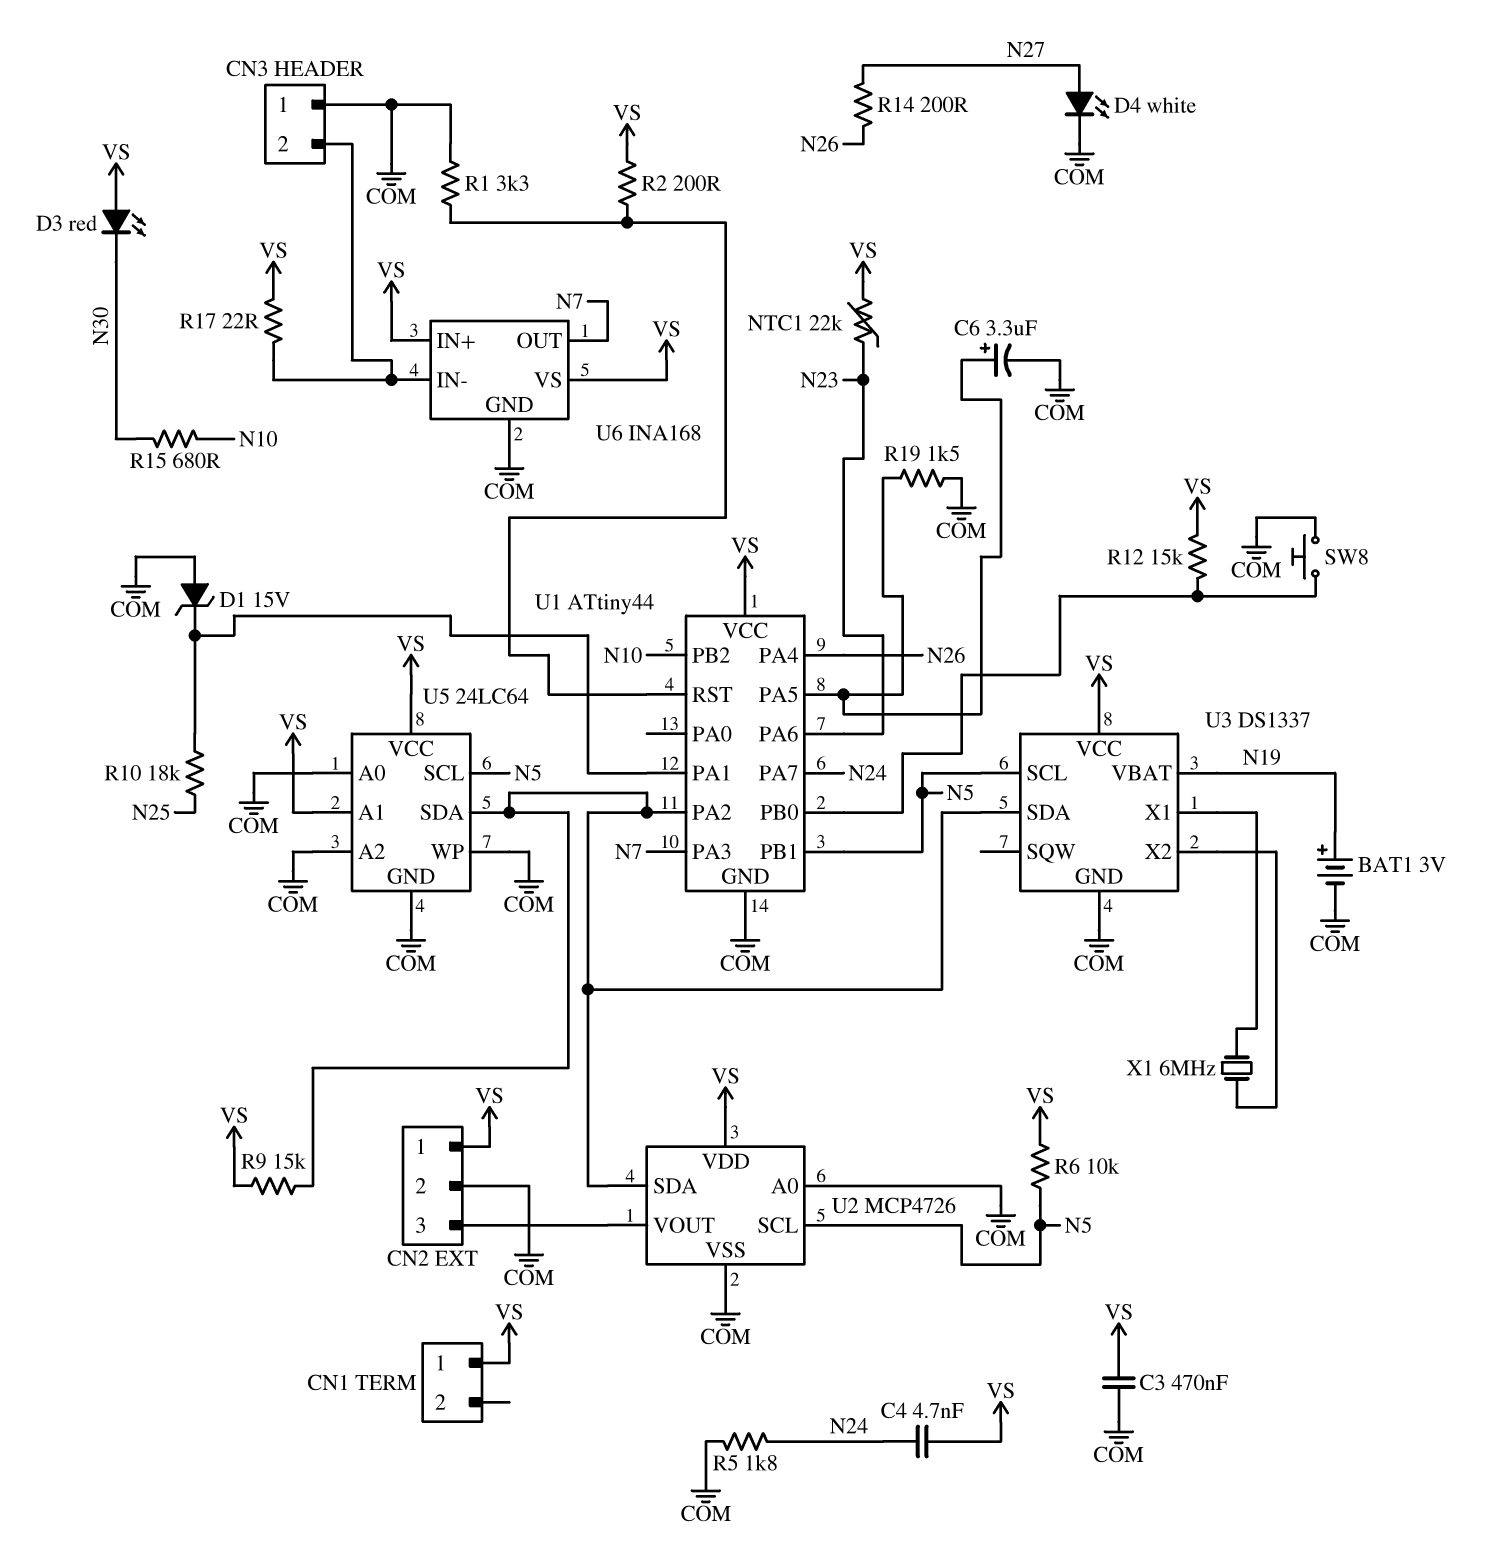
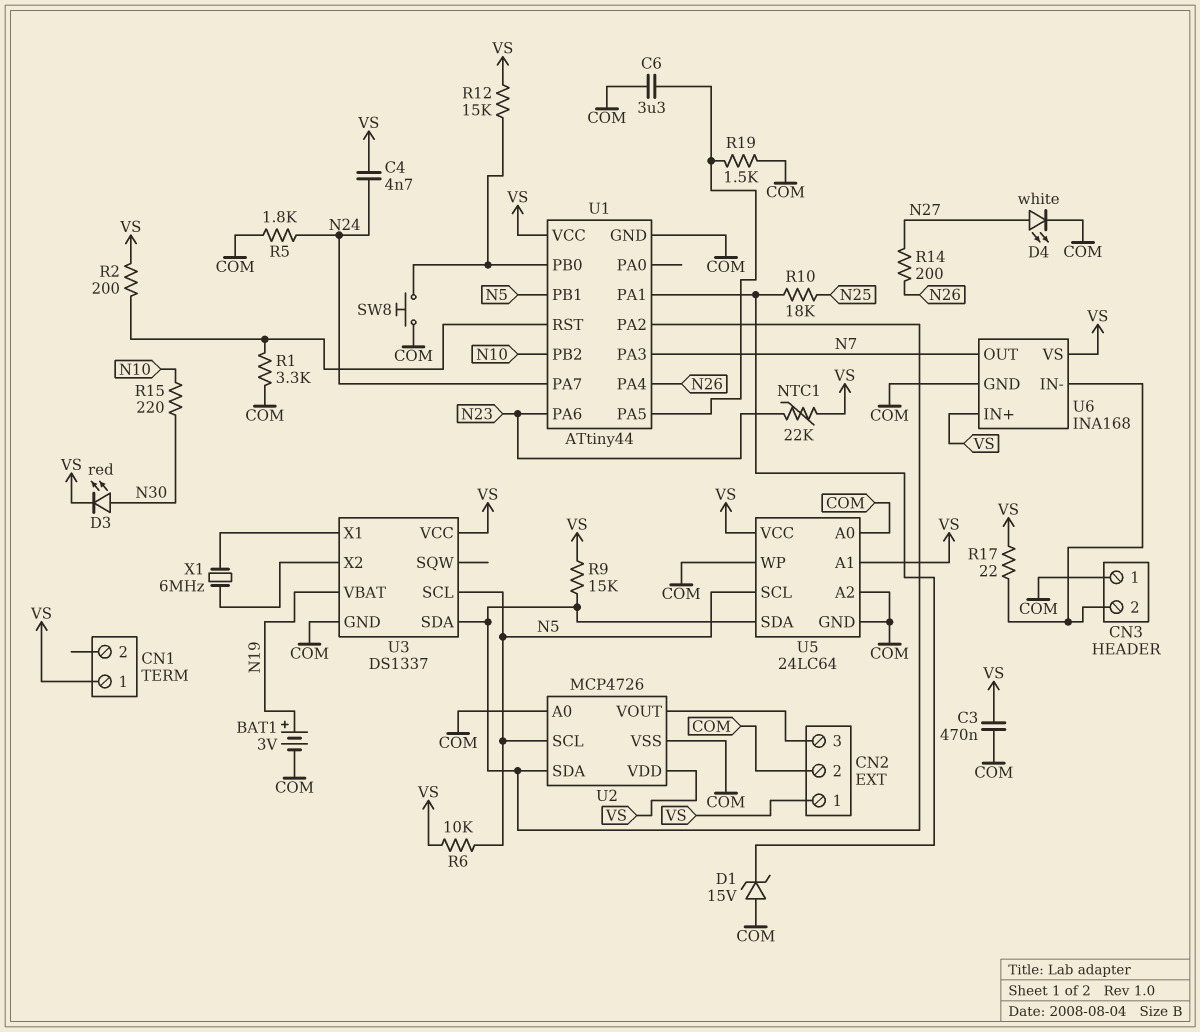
C6: 3.3uF (plus U1/PA5, minus COM) -> 3.3uF (COM, U1/PA5)
D3: LED red (A VS, K N30) -> LED red (A N30, K VS)
R15: 680 (N10, N30) -> 220 (N10, N30)

